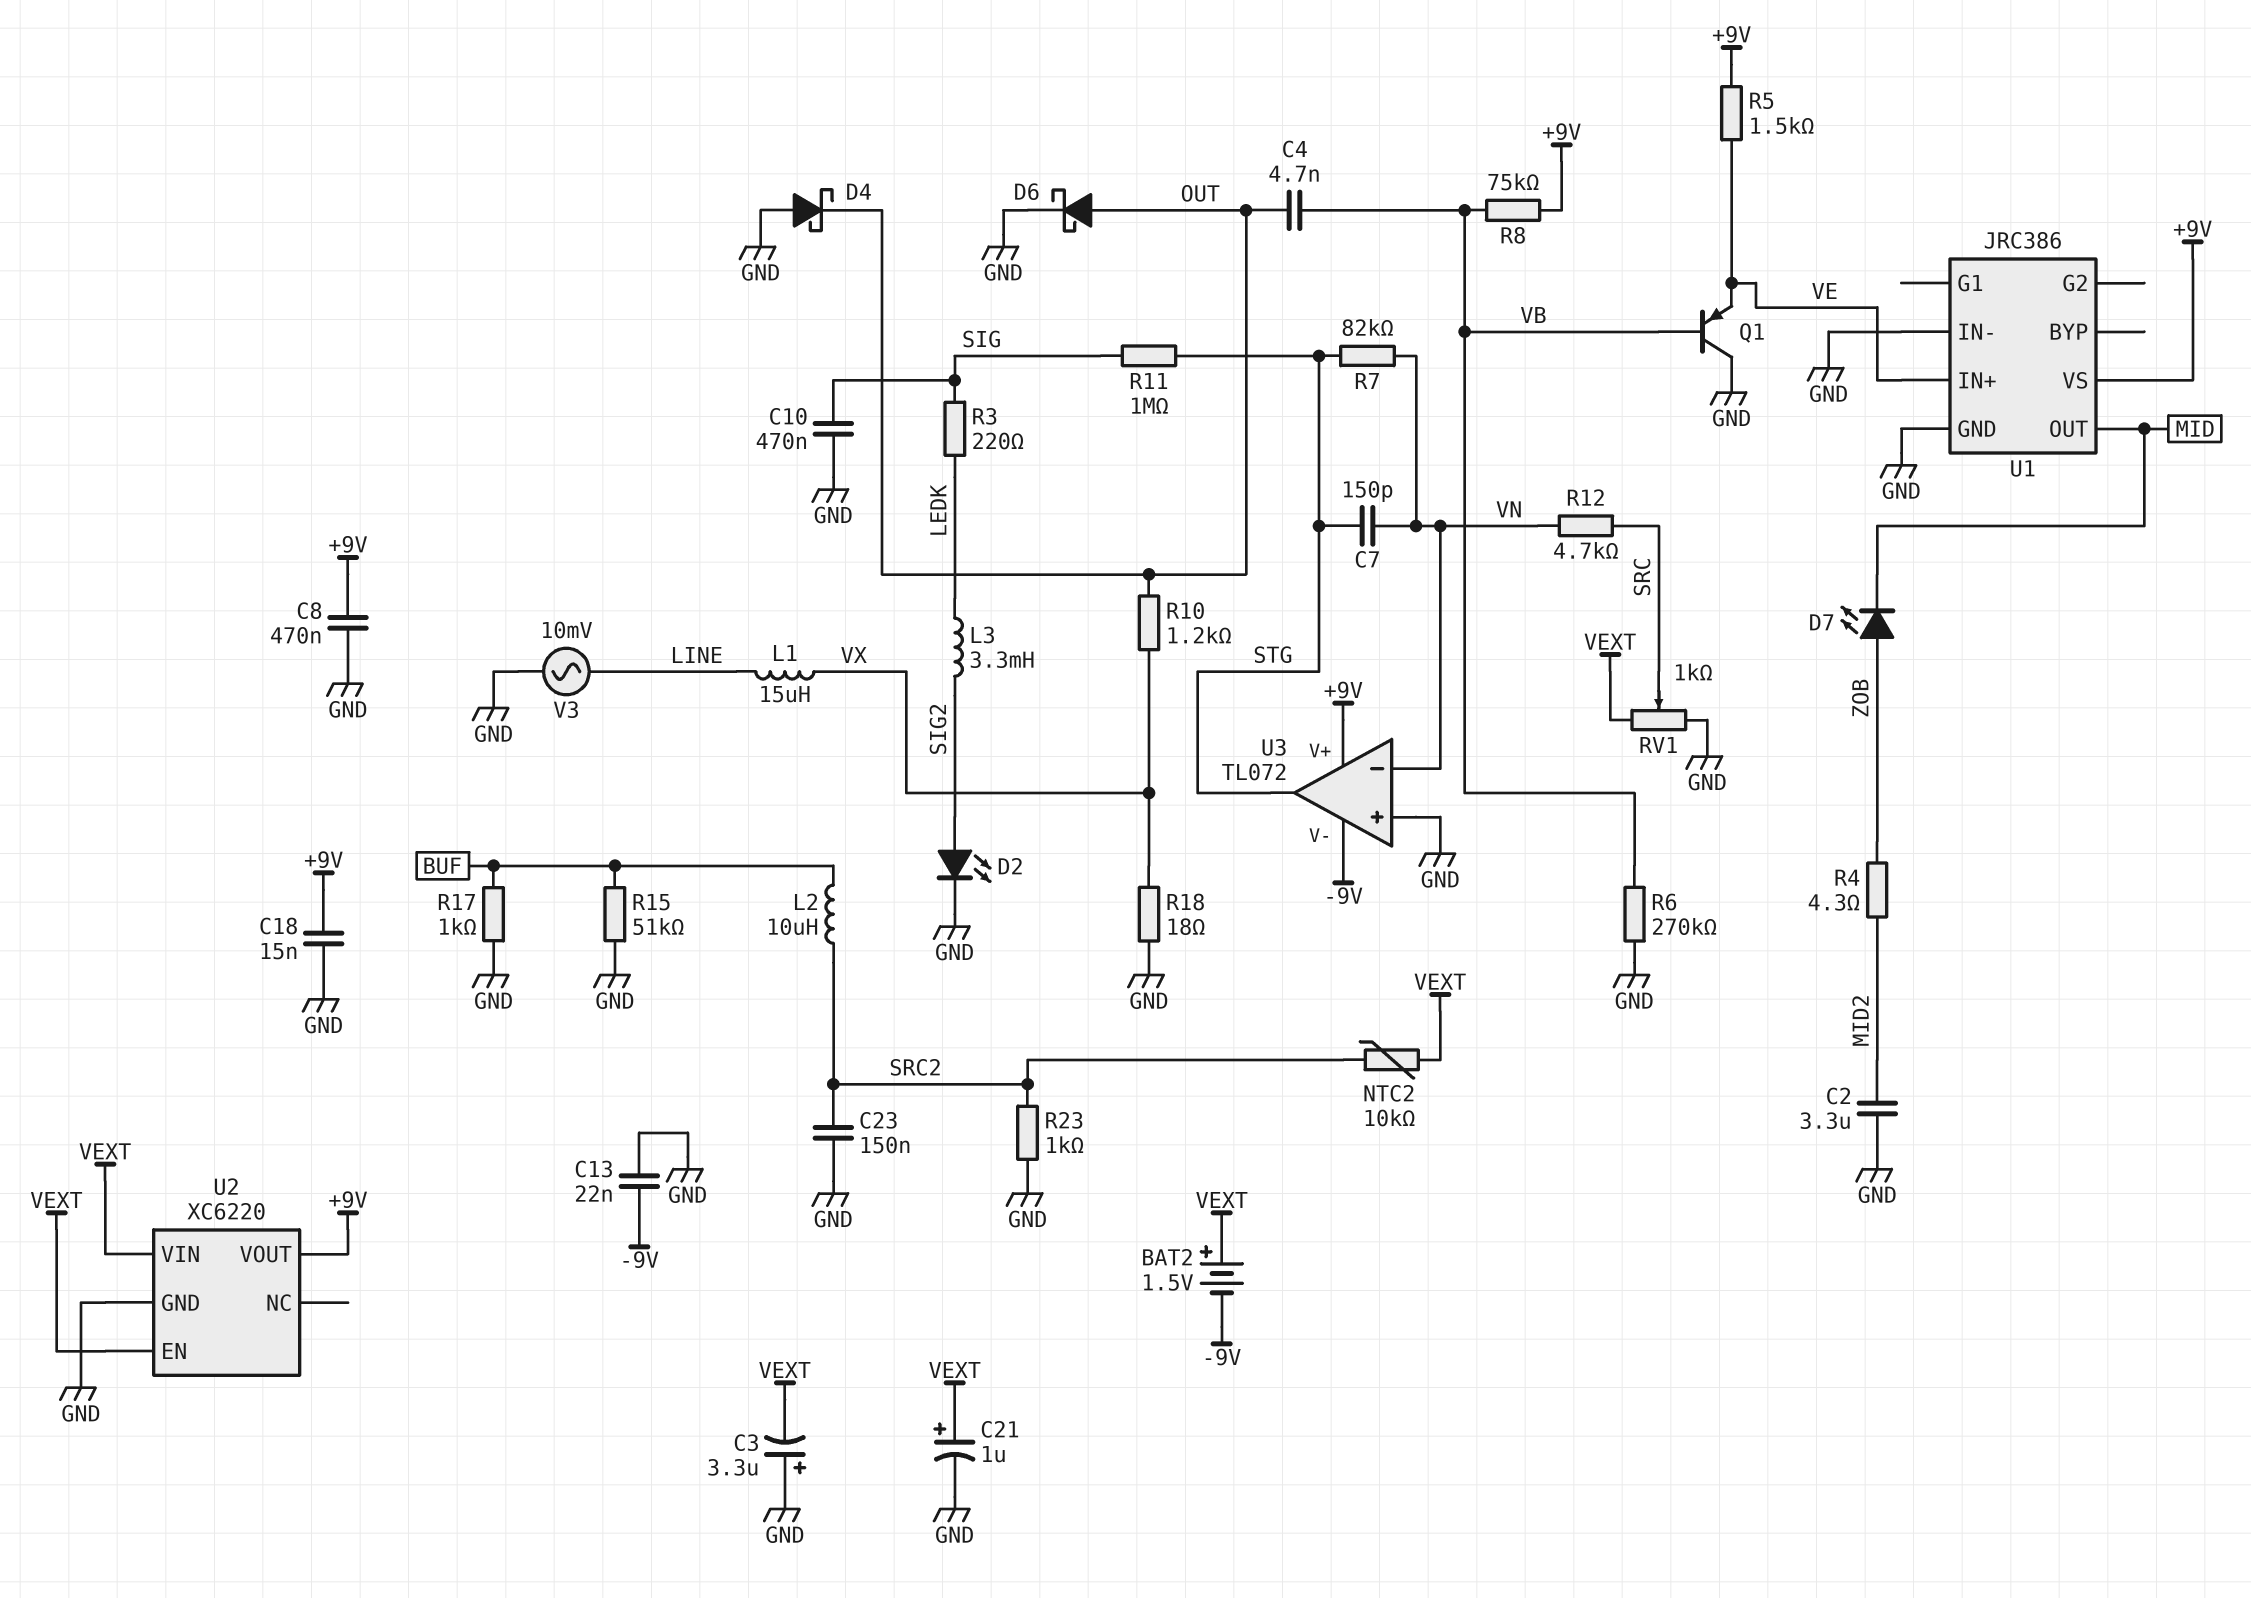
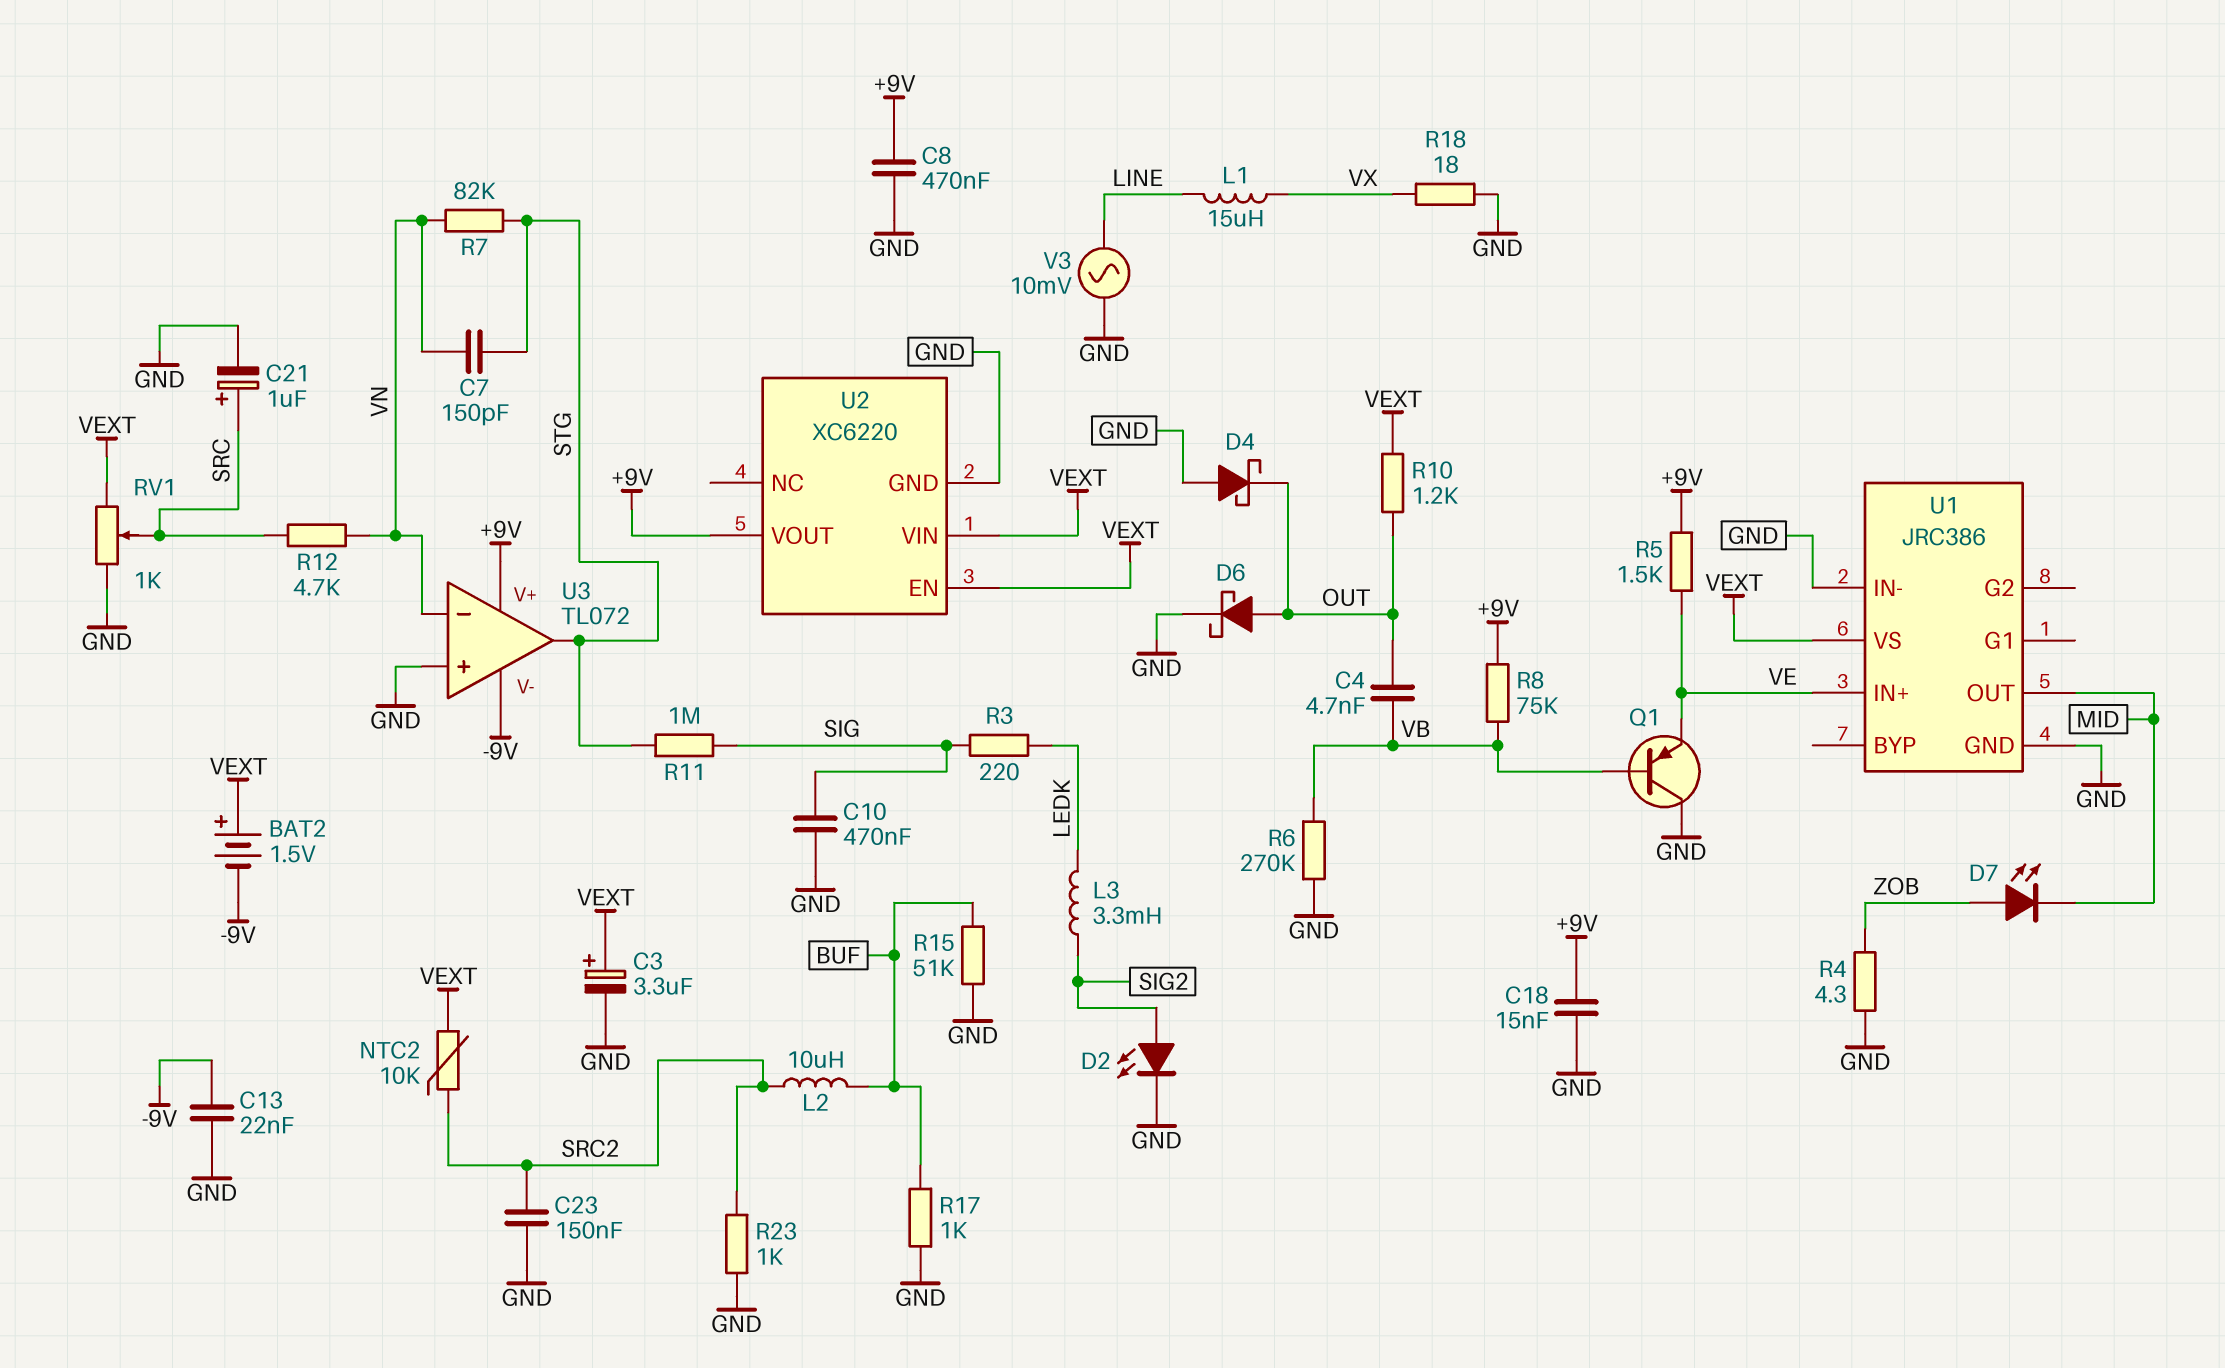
C2: 3.3uF (GND, MID2) -> none
C3: 3.3uF (plus GND, minus VEXT) -> 3.3uF (plus VEXT, minus GND)
C21: 1uF (plus VEXT, minus GND) -> 1uF (plus SRC, minus GND)
R4: 4.3 (MID2, ZOB) -> 4.3 (GND, ZOB)
R10: 1.2k (OUT, VX) -> 1.2k (OUT, VEXT)
U1 pin VS: +9V -> VEXT

